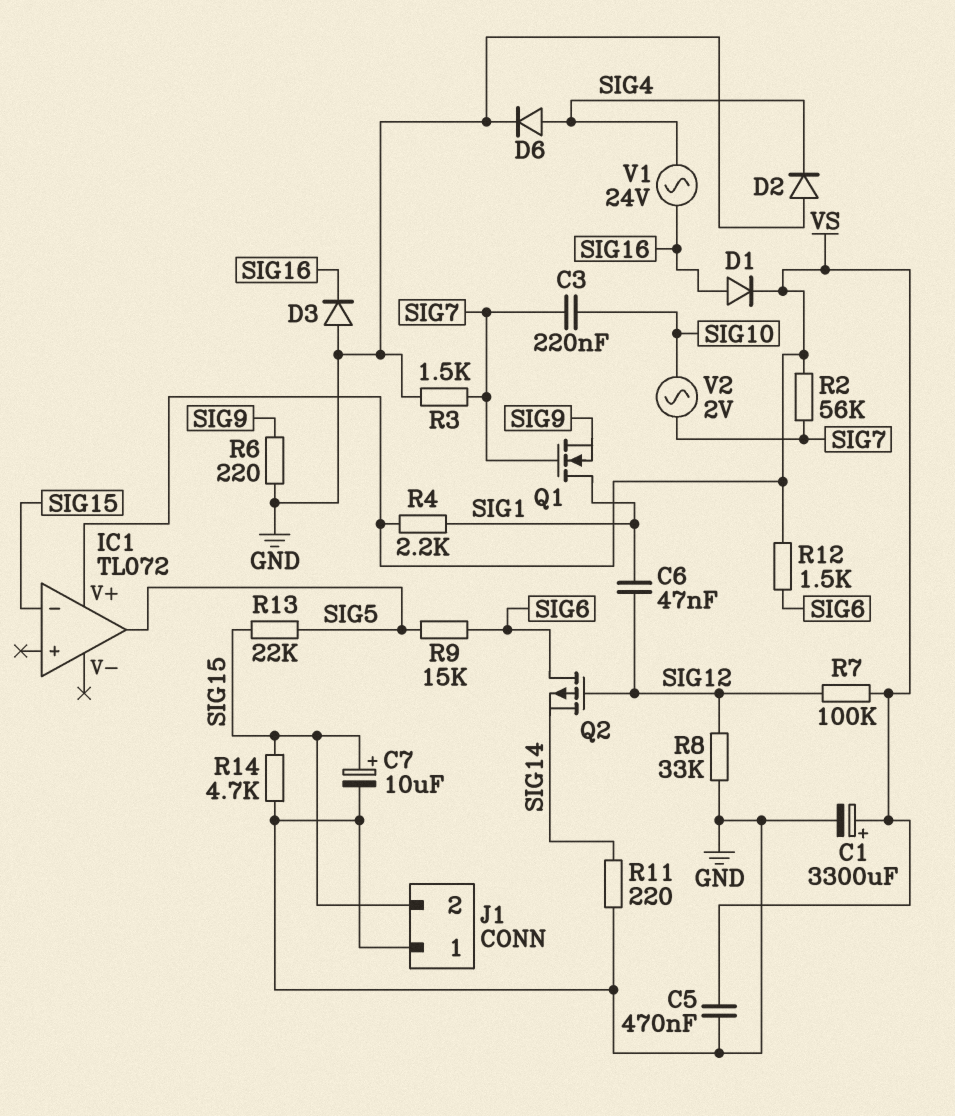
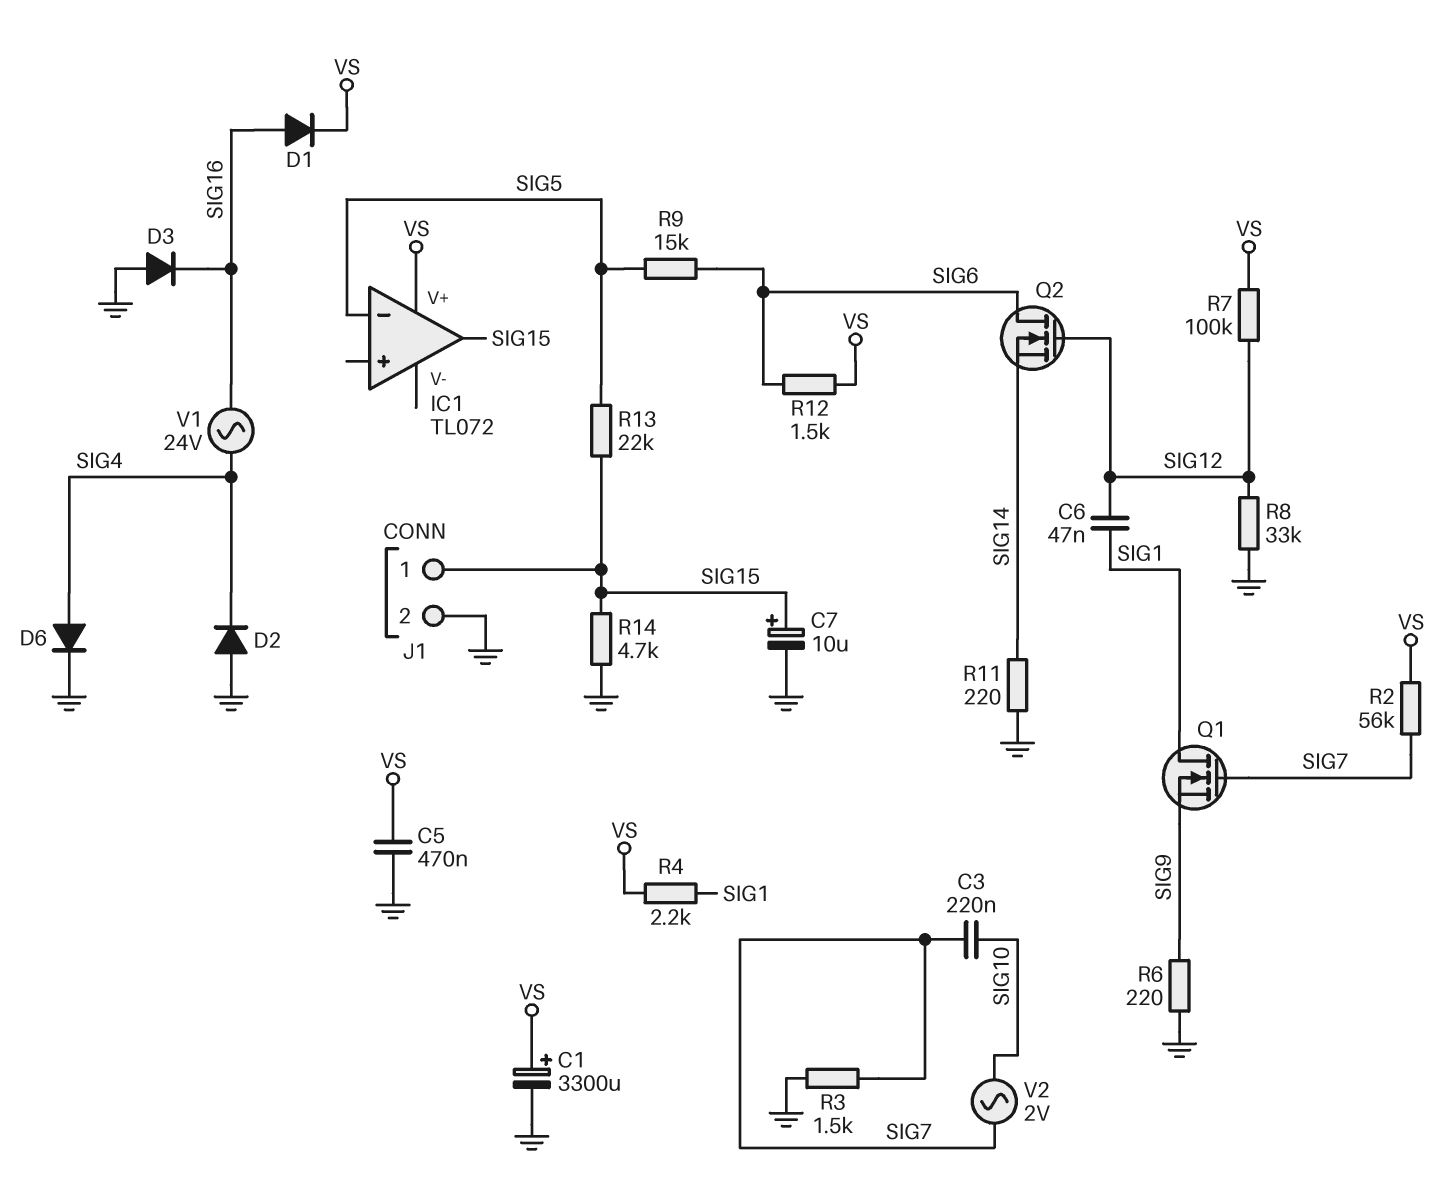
IC1 pin in-: SIG15 -> SIG5
IC1 pin out: SIG5 -> SIG15
J1 pin 1: GND -> SIG15
J1 pin 2: SIG15 -> GND
Q2: PMOS (G SIG12, D SIG6, S SIG14) -> NMOS (G SIG12, D SIG6, S SIG14)

